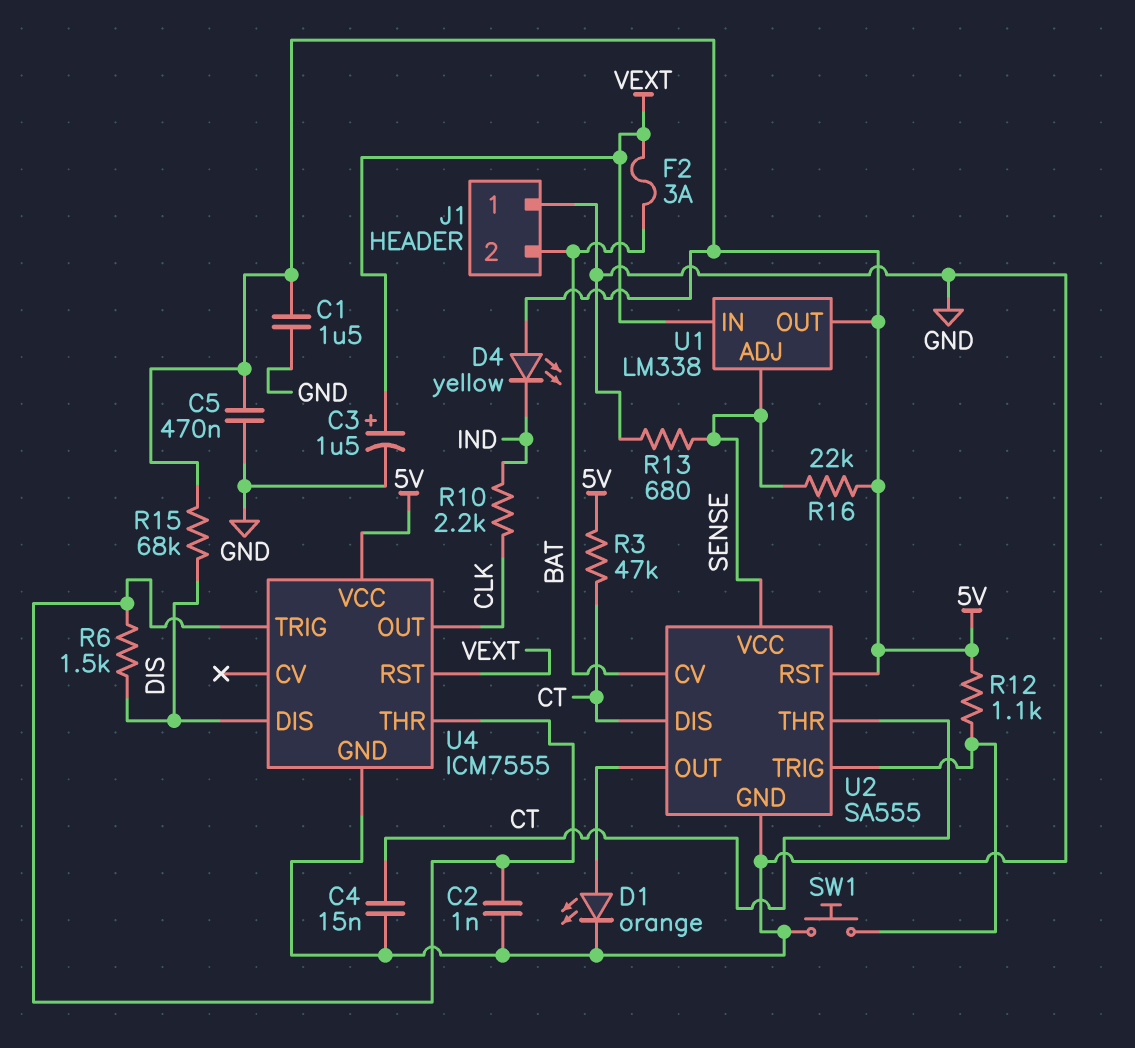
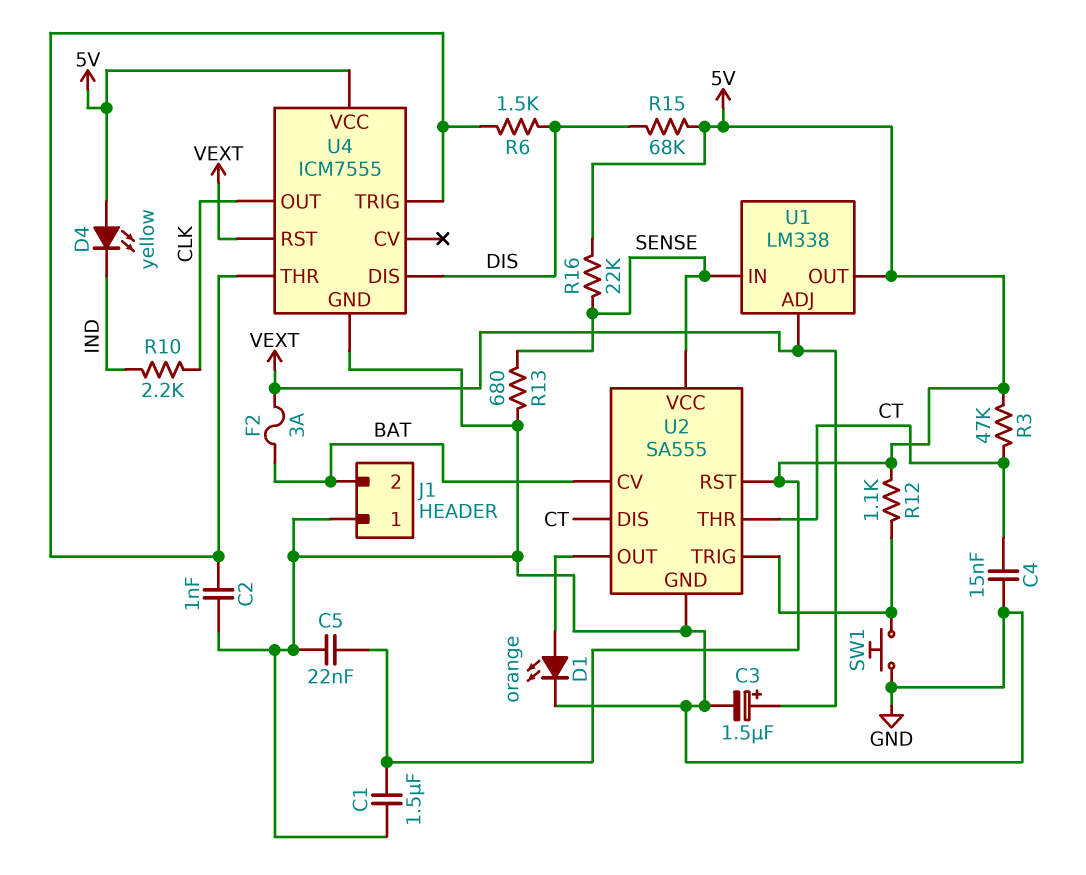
C5: 470nF (5V, GND) -> 22nF (5V, GND)
U1 pin ADJ: SENSE -> VEXT
U1 pin IN: VEXT -> SENSE

